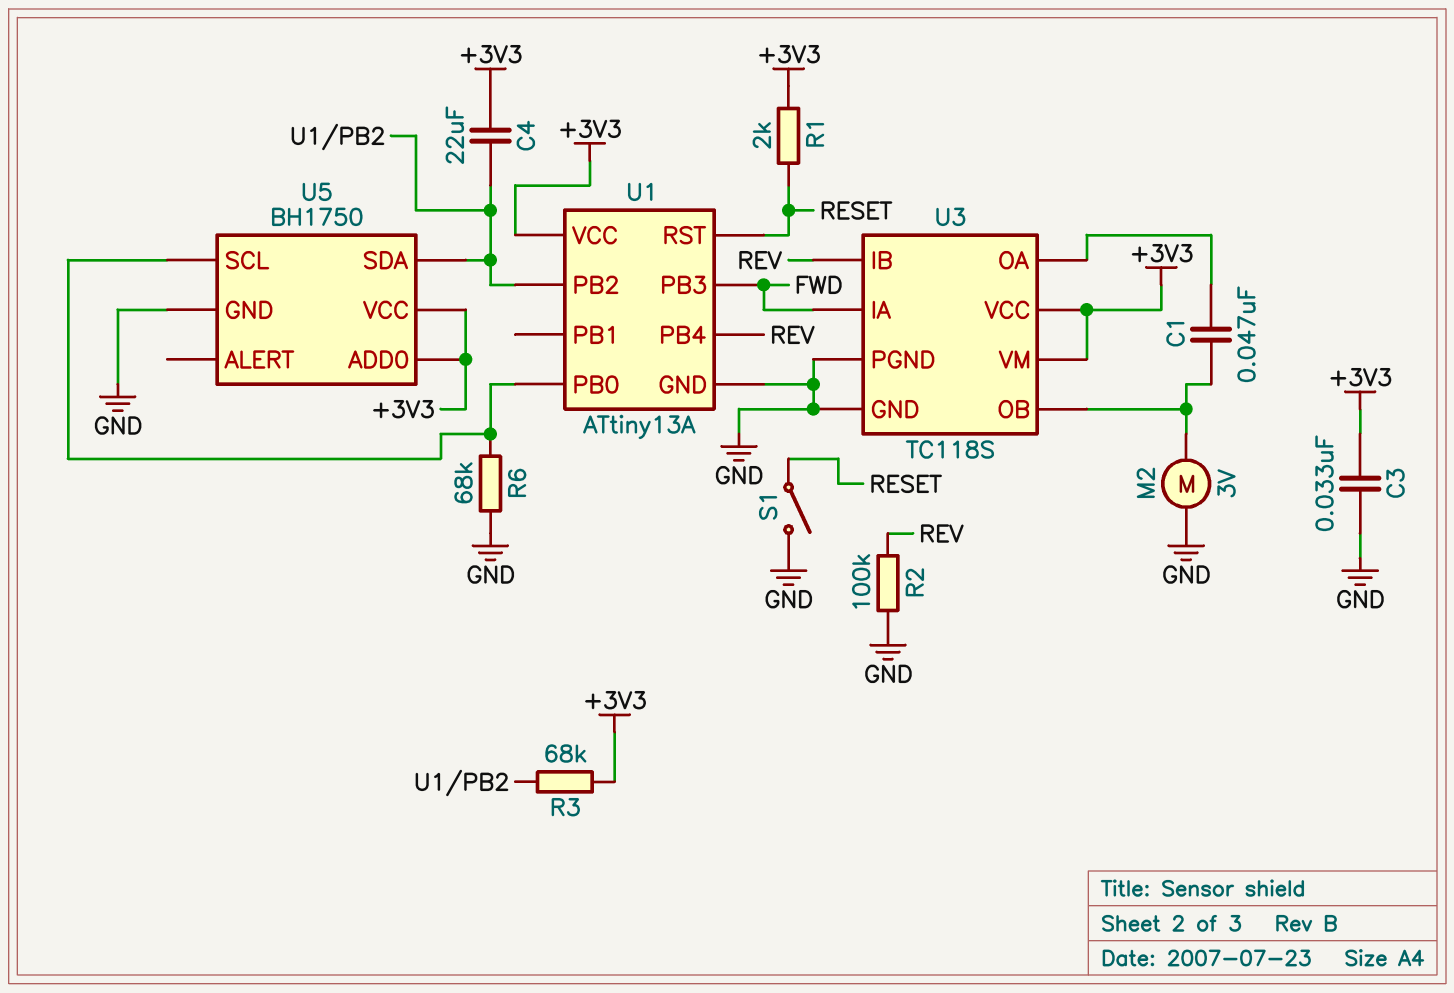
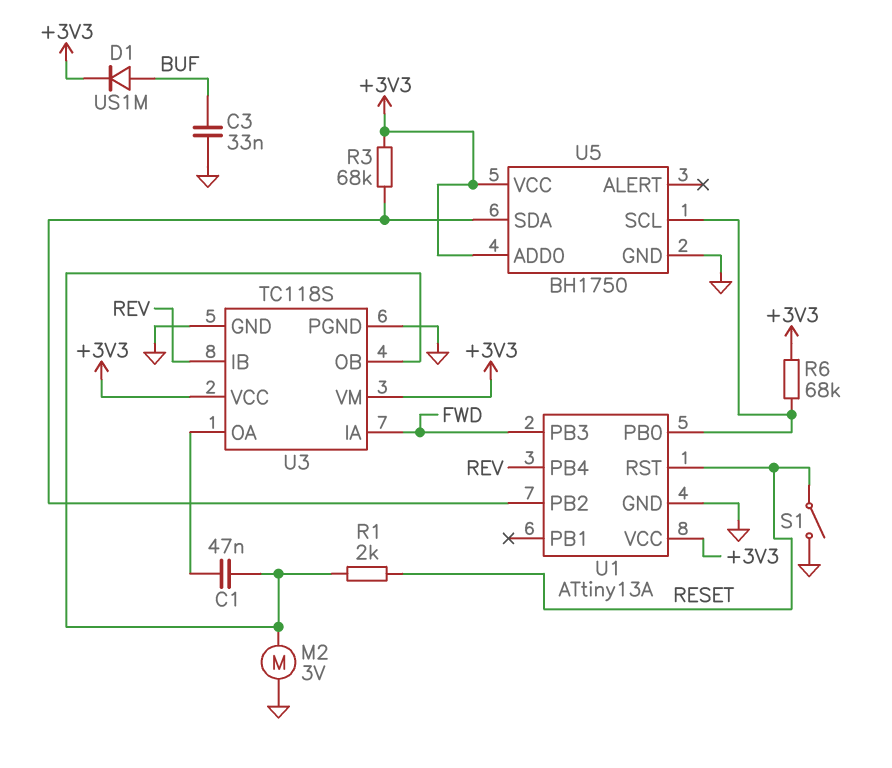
C3: 33nF (+3V3, GND) -> 33nF (BUF, GND)
C4: 22uF (+3V3, U1/PB2) -> none
D1: none -> diode US1M (A BUF, K +3V3)
R1: 2k (+3V3, RESET) -> 2k (RESET, U3/OB)
R2: 100k (GND, REV) -> none
R6: 68k (GND, U1/PB0) -> 68k (+3V3, U1/PB0)

